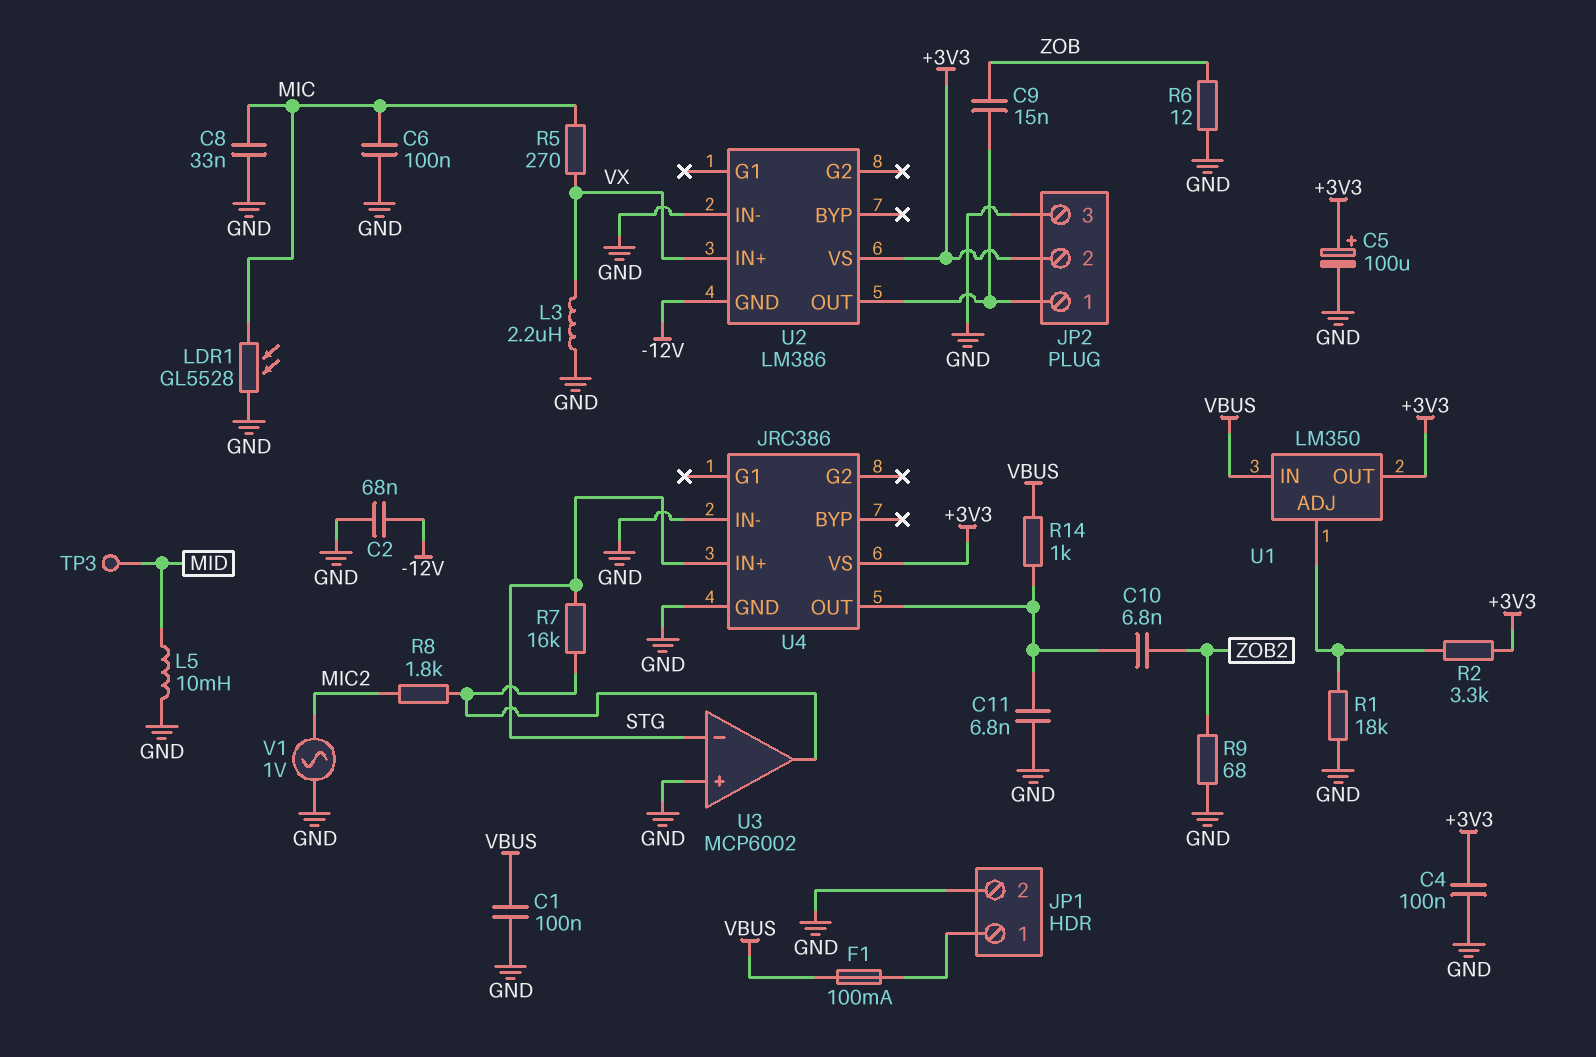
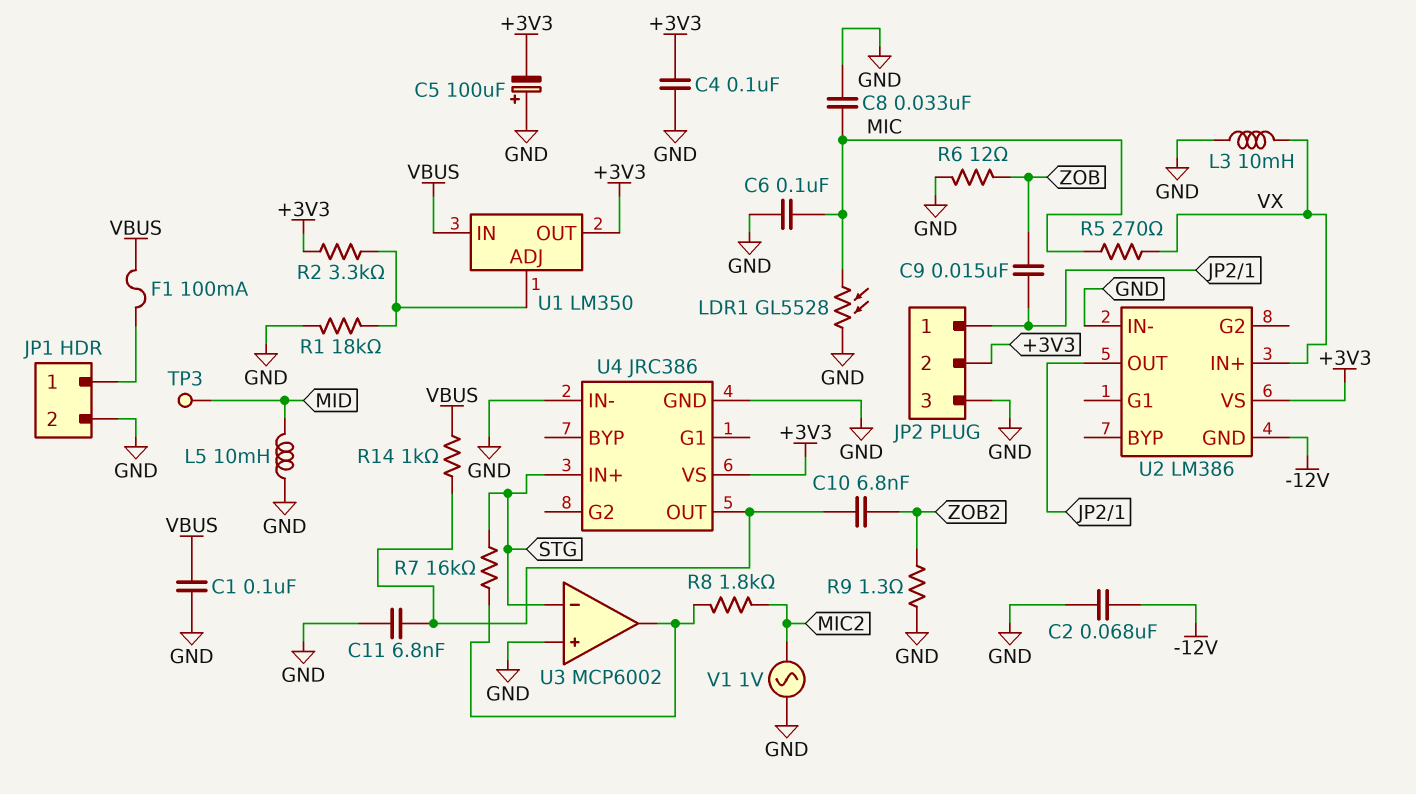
C5: 100uF (plus +3V3, minus GND) -> 100uF (plus GND, minus +3V3)
L3: 2.2uH (GND, VX) -> 10mH (GND, VX)
R9: 68 (GND, ZOB2) -> 1.3 (GND, ZOB2)

